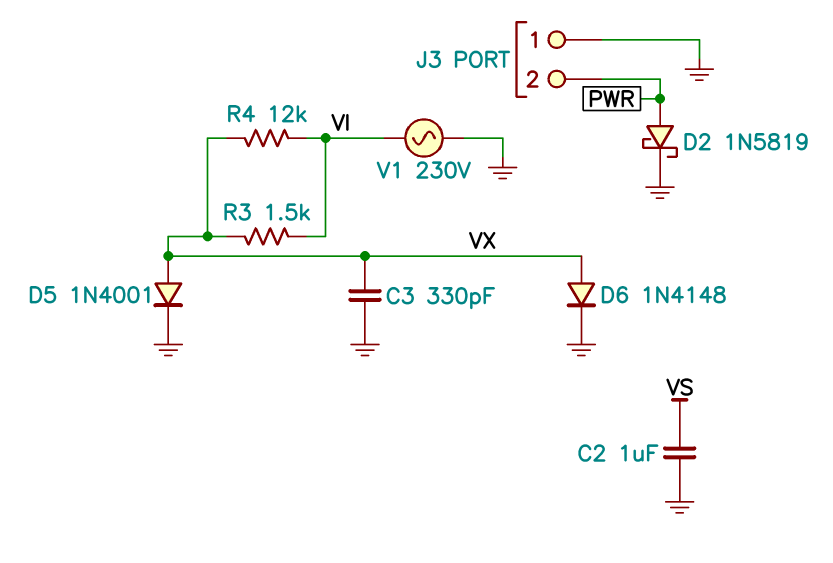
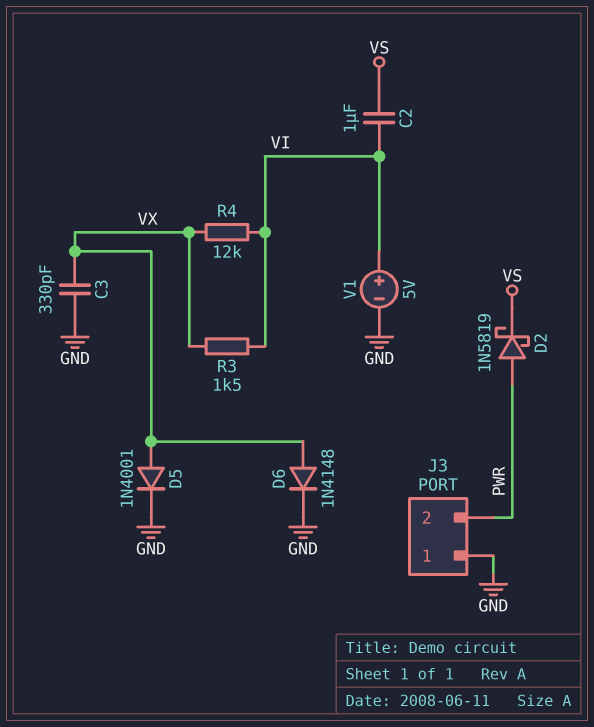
C2: 1uF (GND, VS) -> 1uF (VI, VS)
D2: schottky 1N5819 (A PWR, K GND) -> schottky 1N5819 (A PWR, K VS)
V1: AC 230V (GND, VI) -> 5V (plus VI, minus GND)

